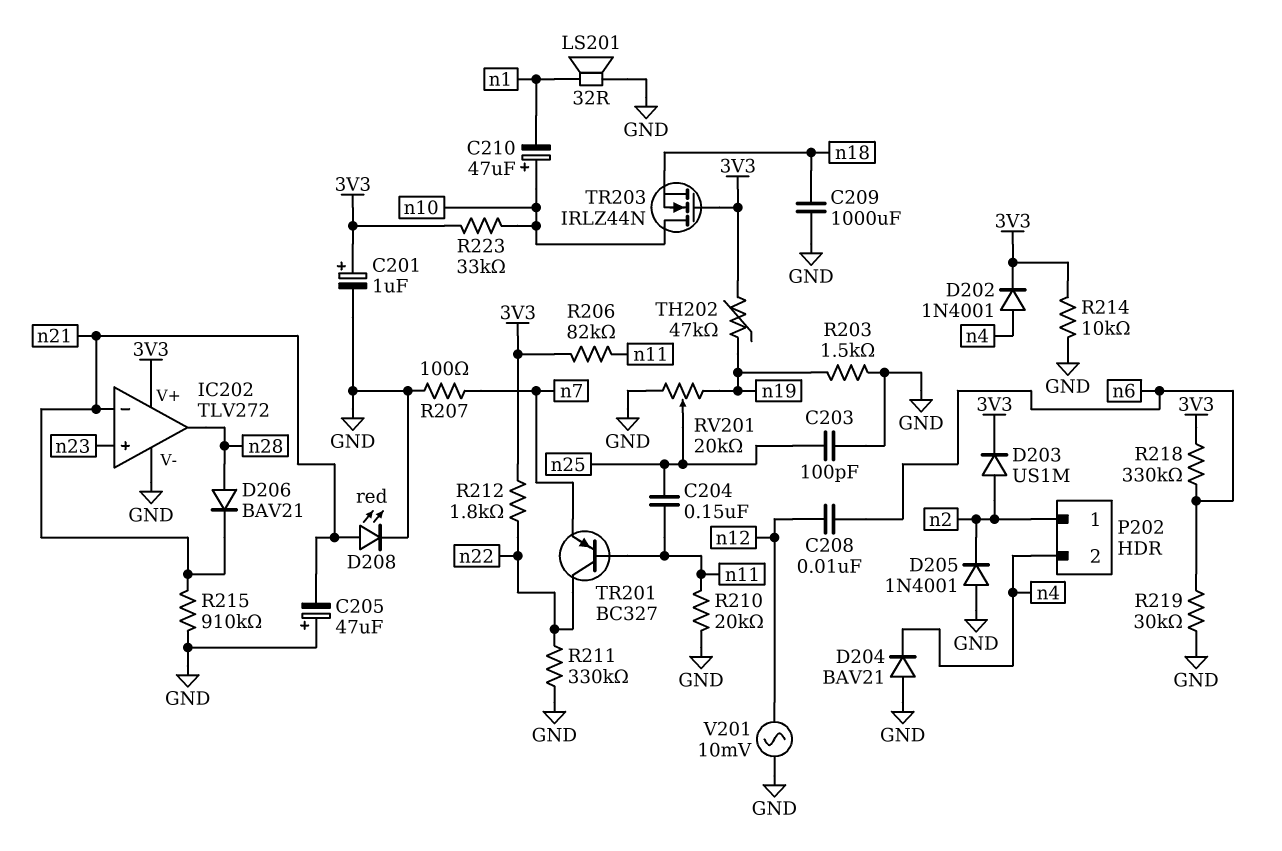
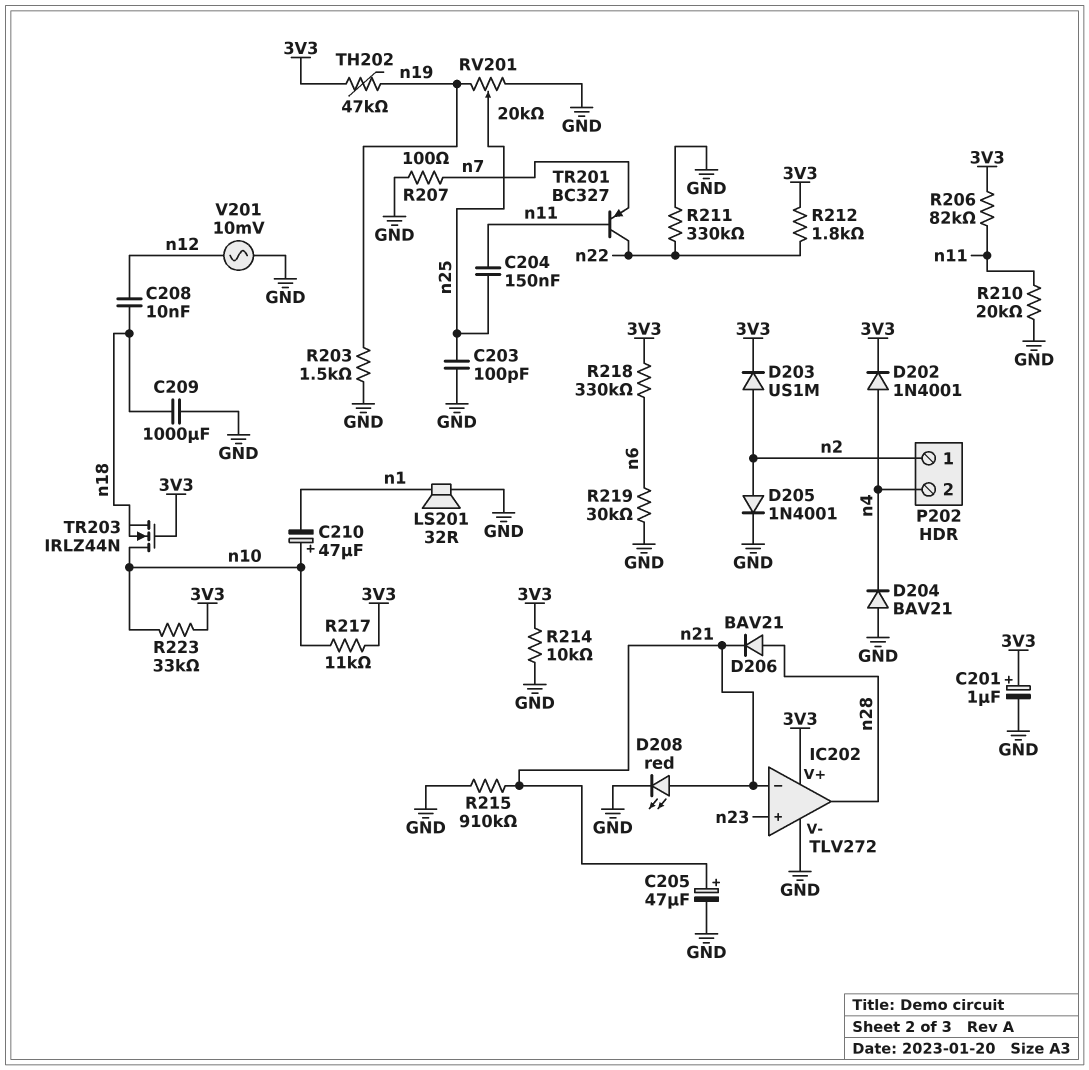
C205: 47uF (plus GND, minus n21) -> 47uF (plus n21, minus GND)
C208: 10nF (n6, n12) -> 10nF (n12, n18)
D205: diode 1N4001 (A GND, K n2) -> diode 1N4001 (A n2, K GND)
R217: none -> 11k (3V3, n10)

